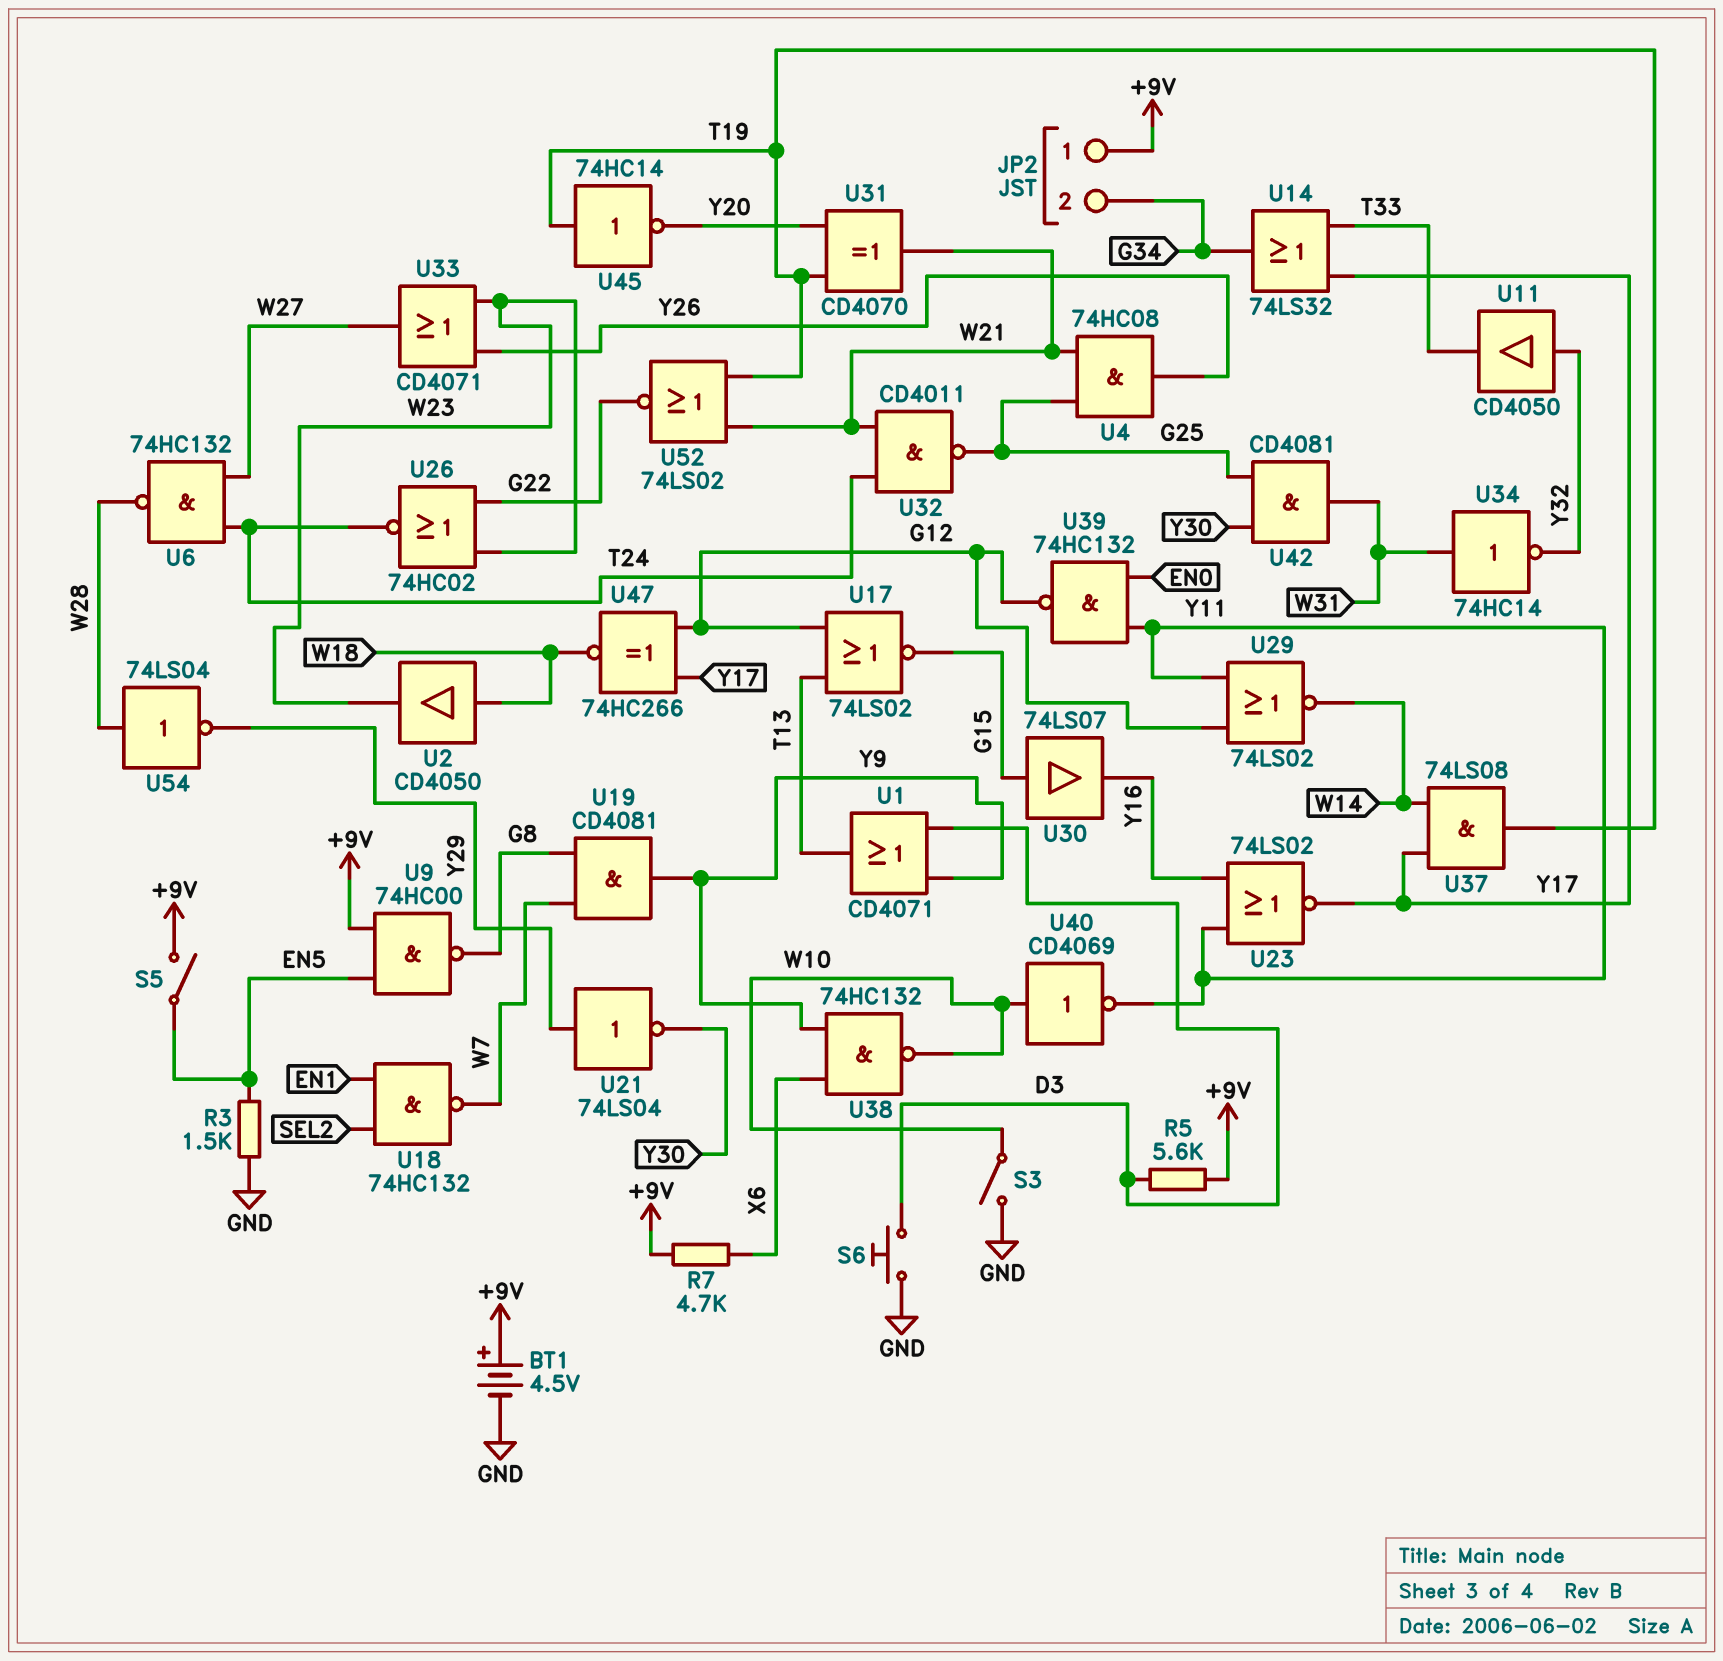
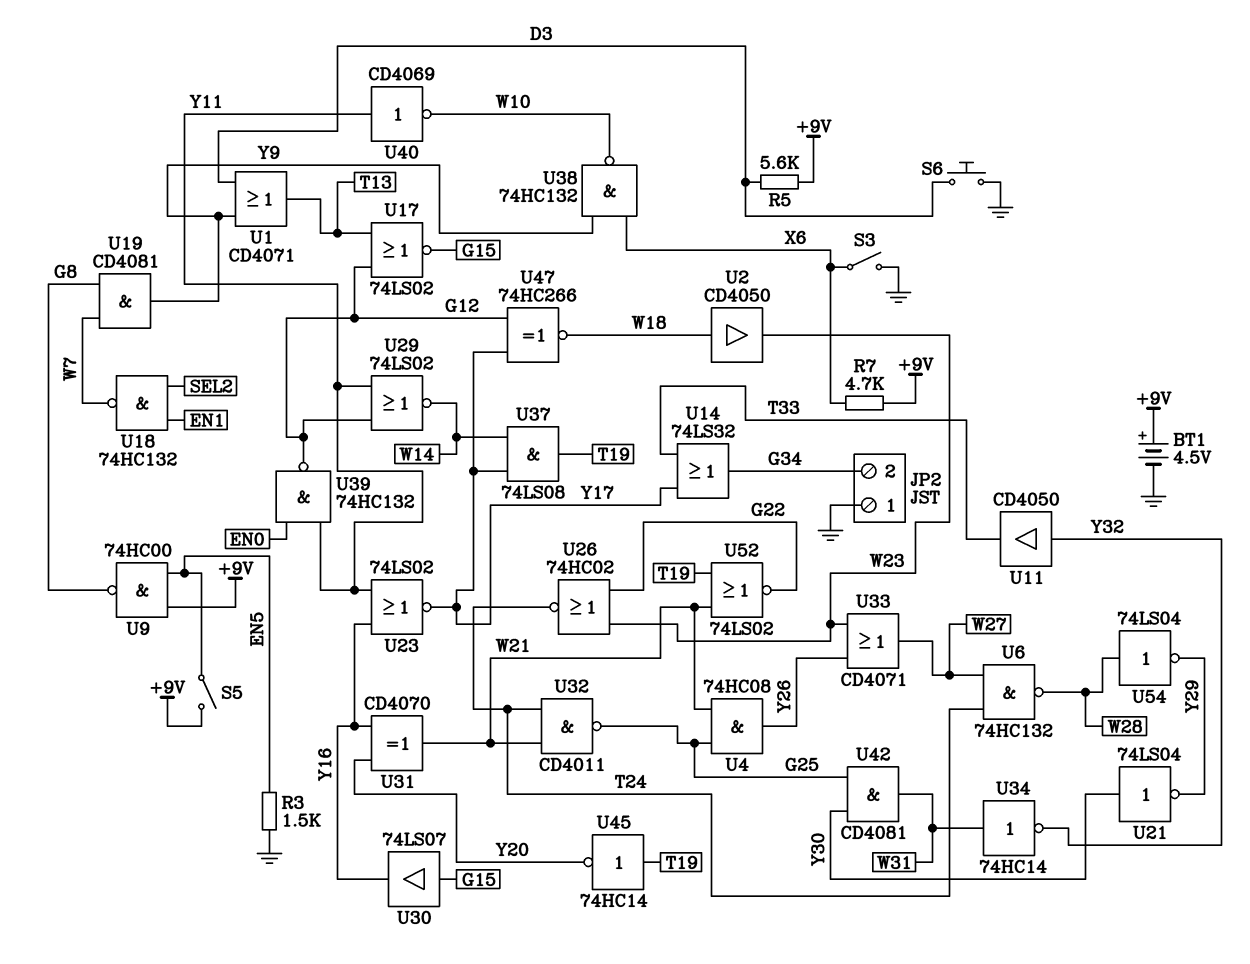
JP2 pin 1: +9V -> GND
S3: switch (GND, W10) -> switch (GND, X6)
U21: NOT 74LS04 (in Y29, out Y30) -> NOT 74LS04 (in Y30, out Y29)
U31: XOR CD4070 (in T19, in Y20, out W21) -> XOR CD4070 (in Y16, in Y20, out W21)
U40: NOT CD4069 (in W10, out Y11) -> NOT CD4069 (in Y11, out W10)

